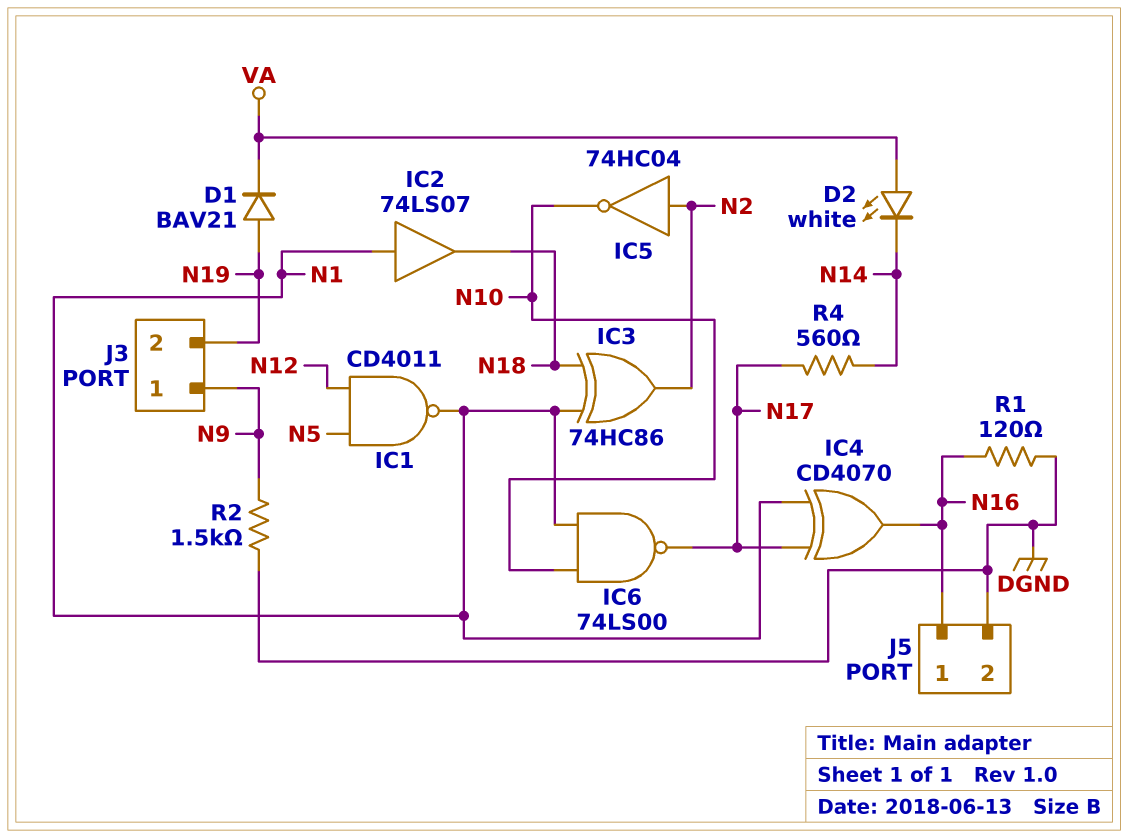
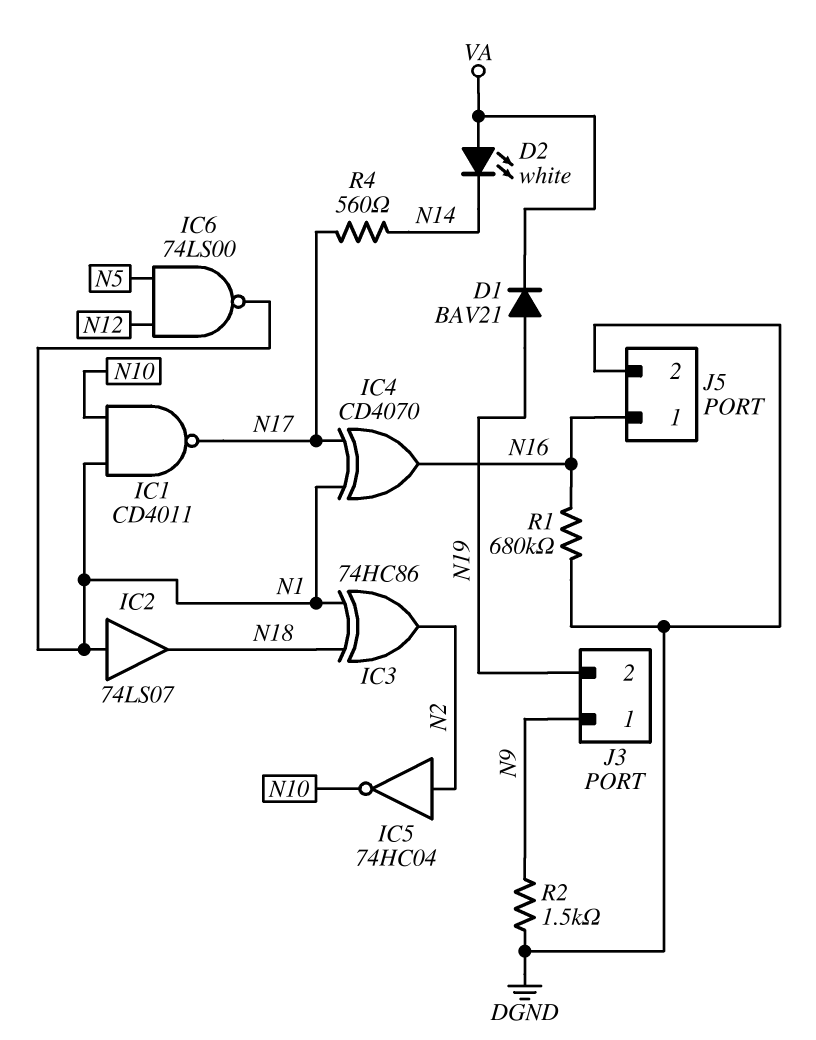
IC1: NAND CD4011 (in N5, in N12, out N1) -> NAND CD4011 (in N1, in N10, out N17)
IC6: NAND 74LS00 (in N1, in N10, out N17) -> NAND 74LS00 (in N5, in N12, out N1)
R1: 120 (DGND, N16) -> 680k (DGND, N16)

